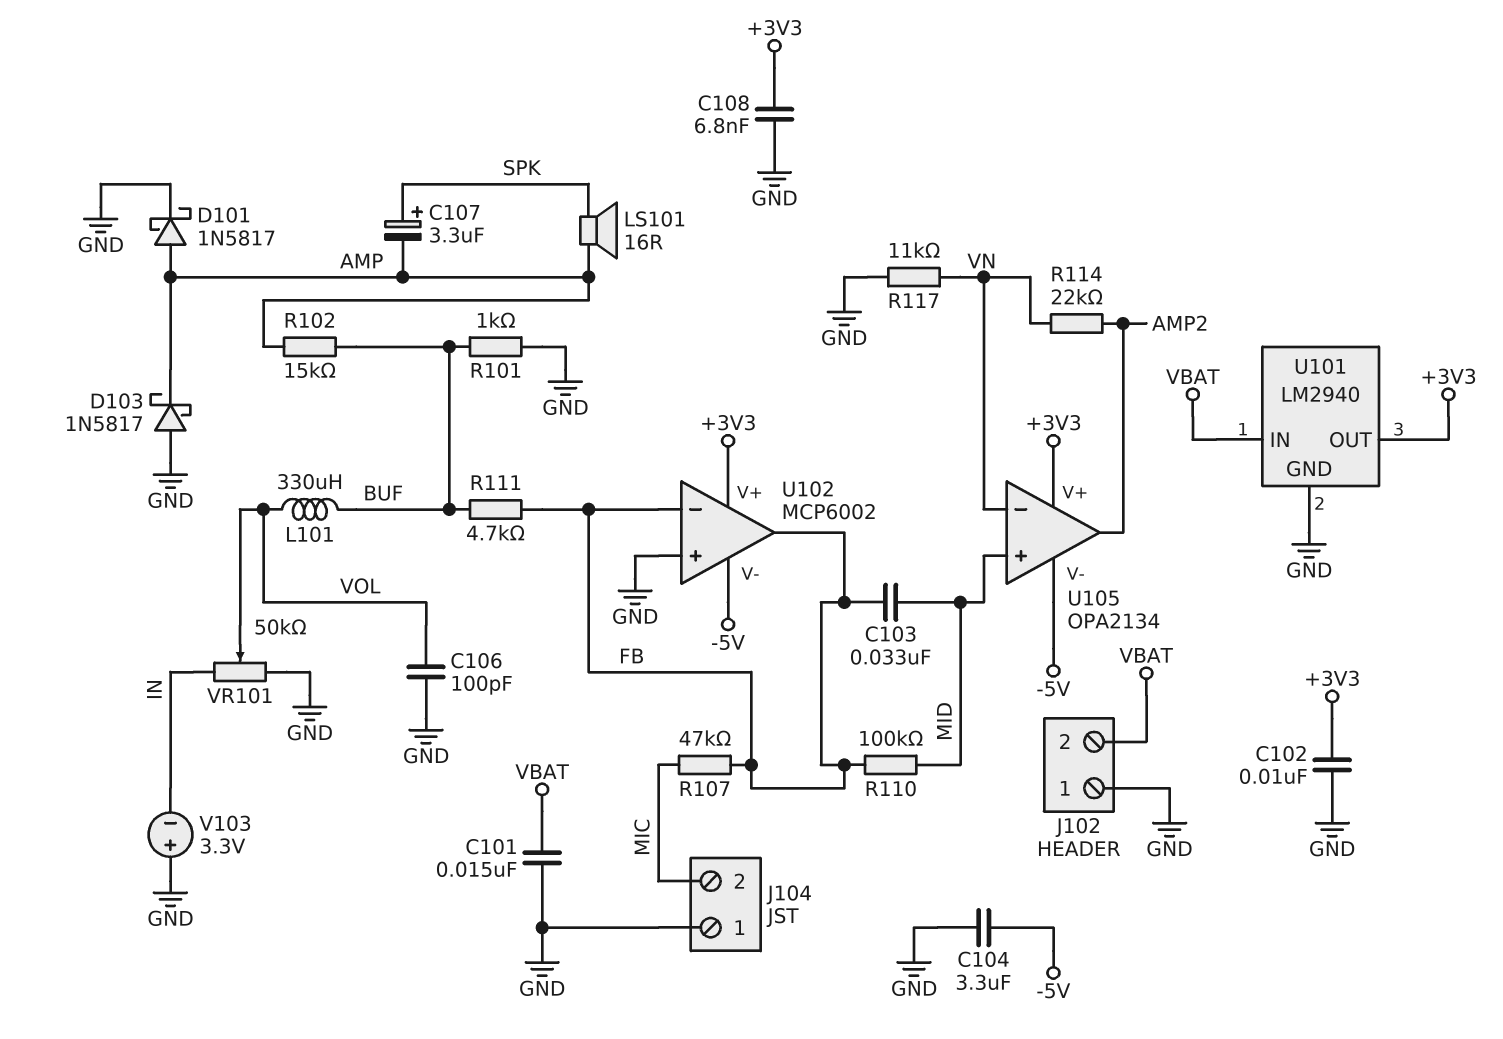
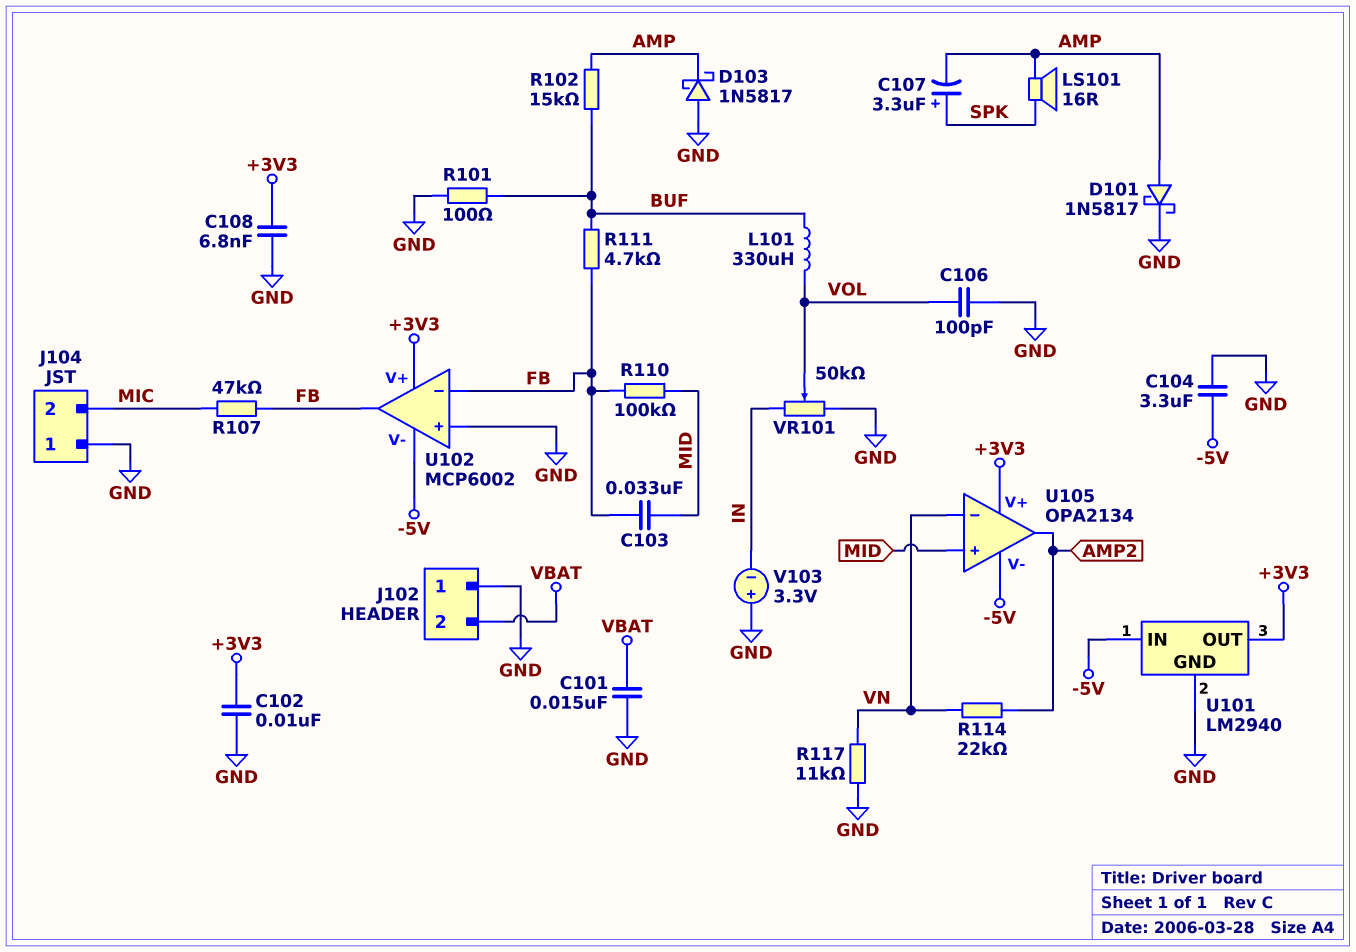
R101: 1k (BUF, GND) -> 100 (BUF, GND)
U101 pin IN: VBAT -> -5V

